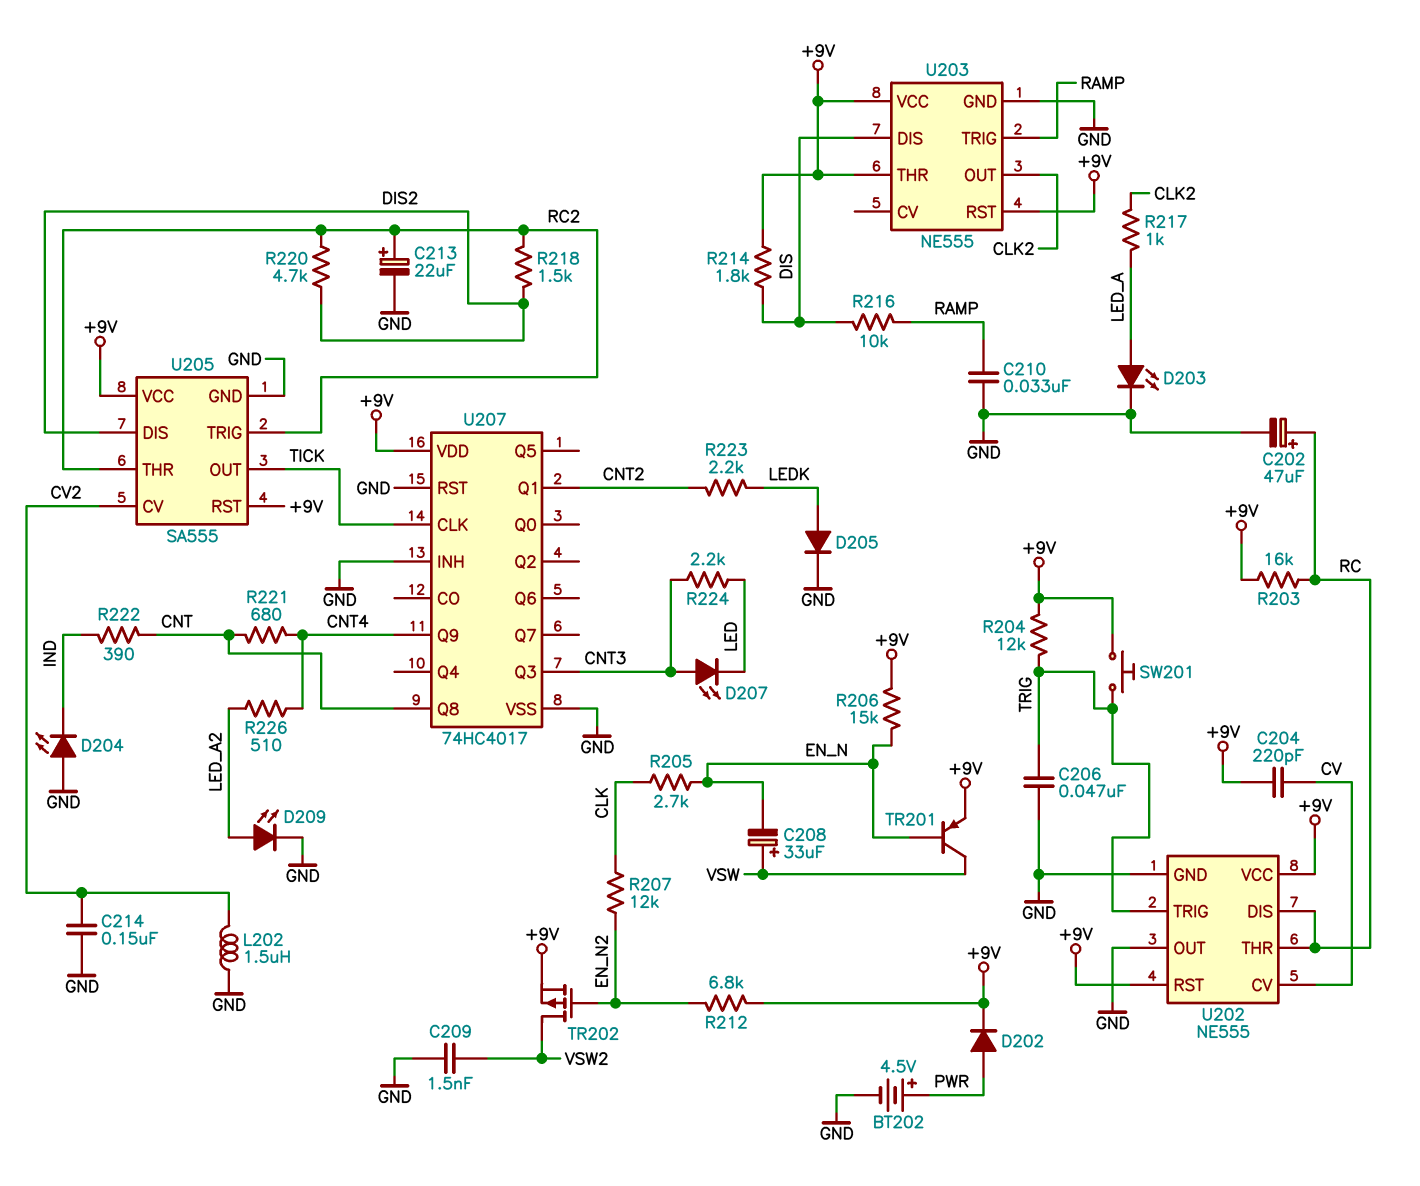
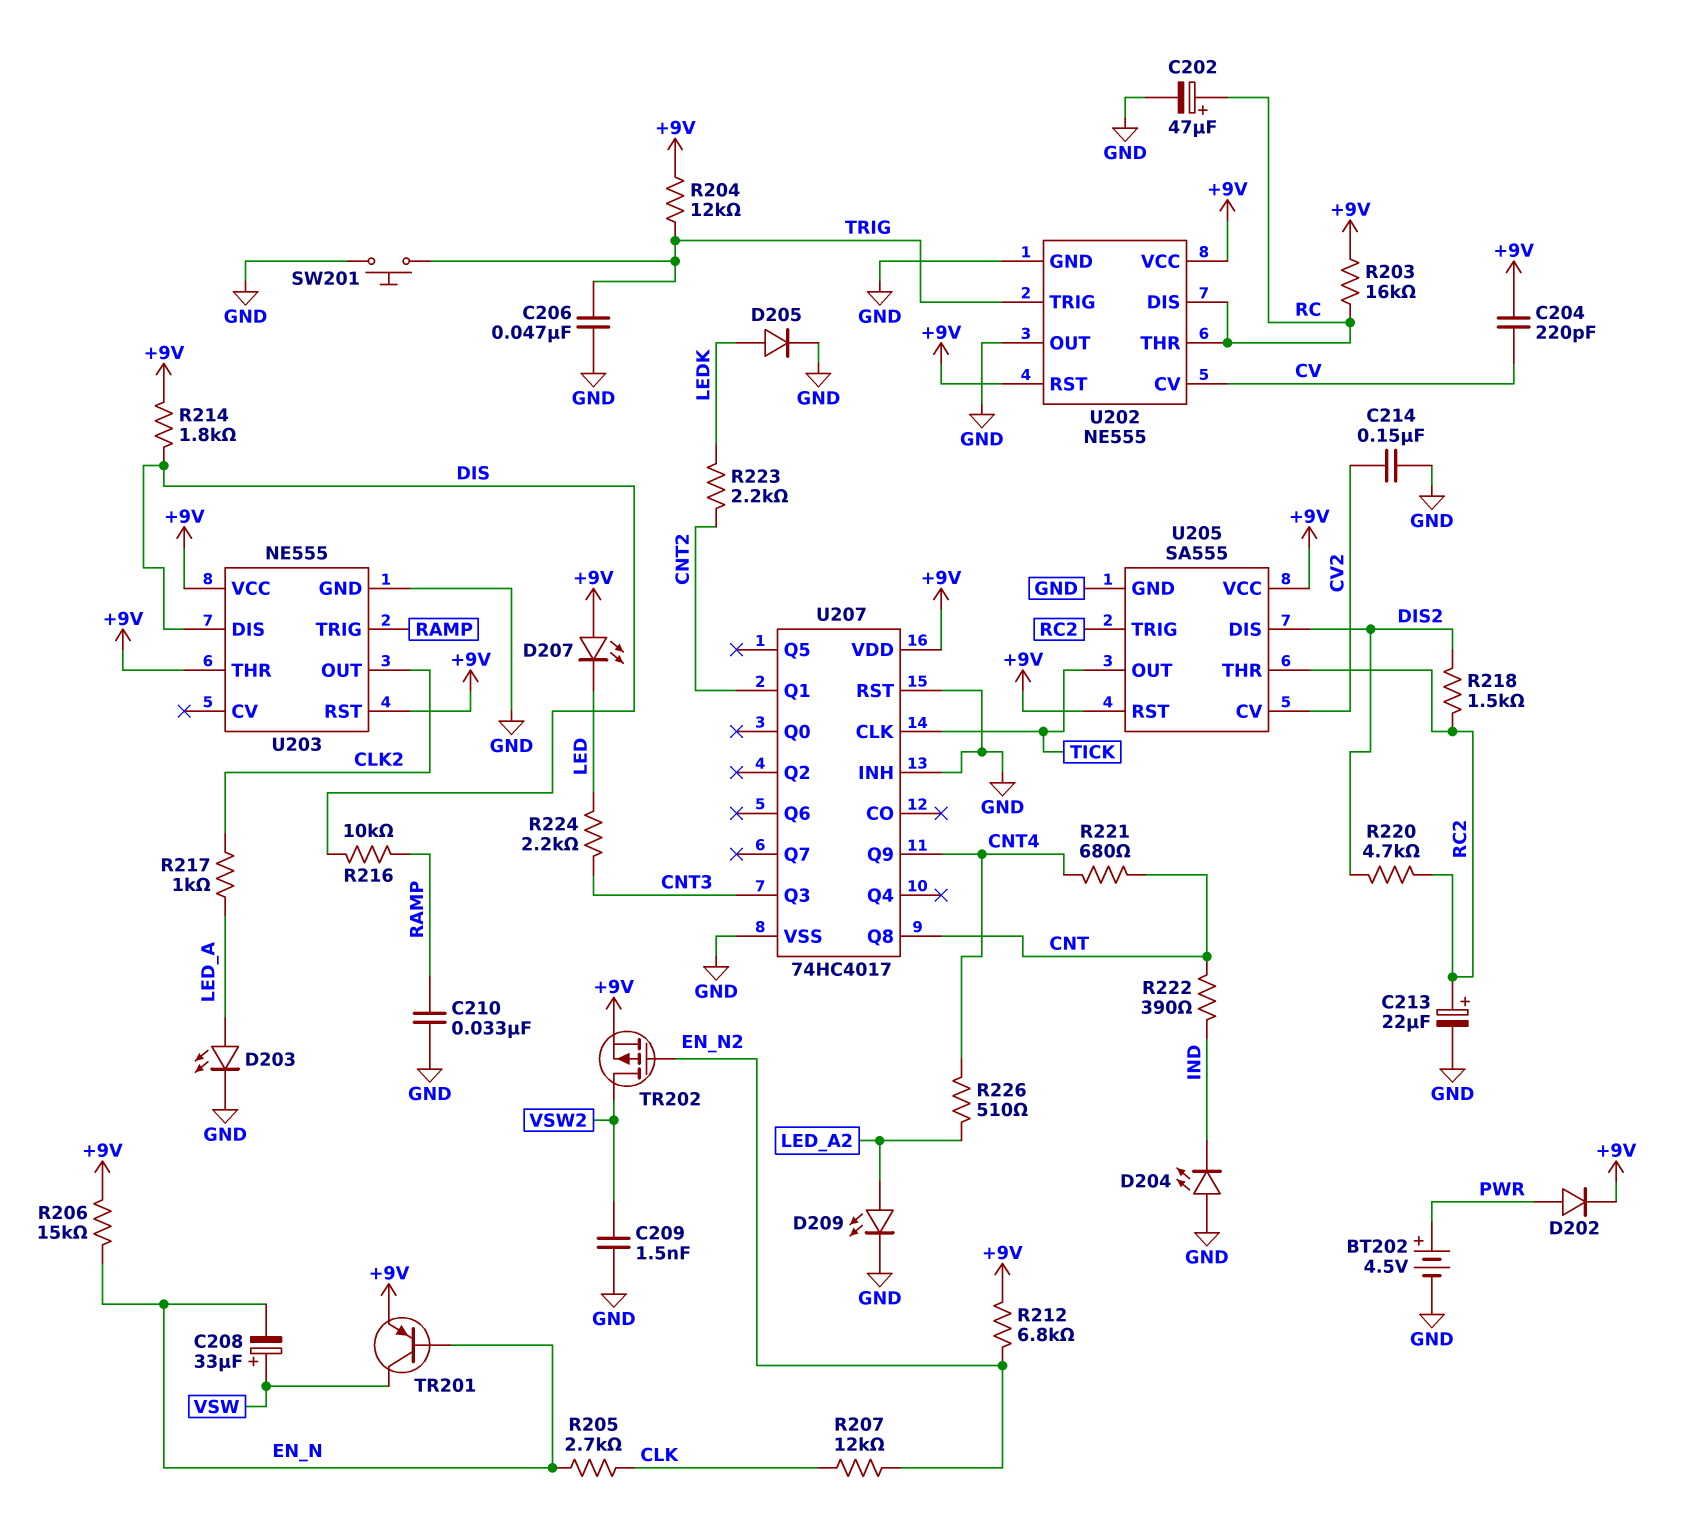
D207: LED (A CNT3, K LED) -> LED (A +9V, K LED)
L202: 1.5uH (CV2, GND) -> none
SW201: button (+9V, TRIG) -> button (GND, TRIG)

